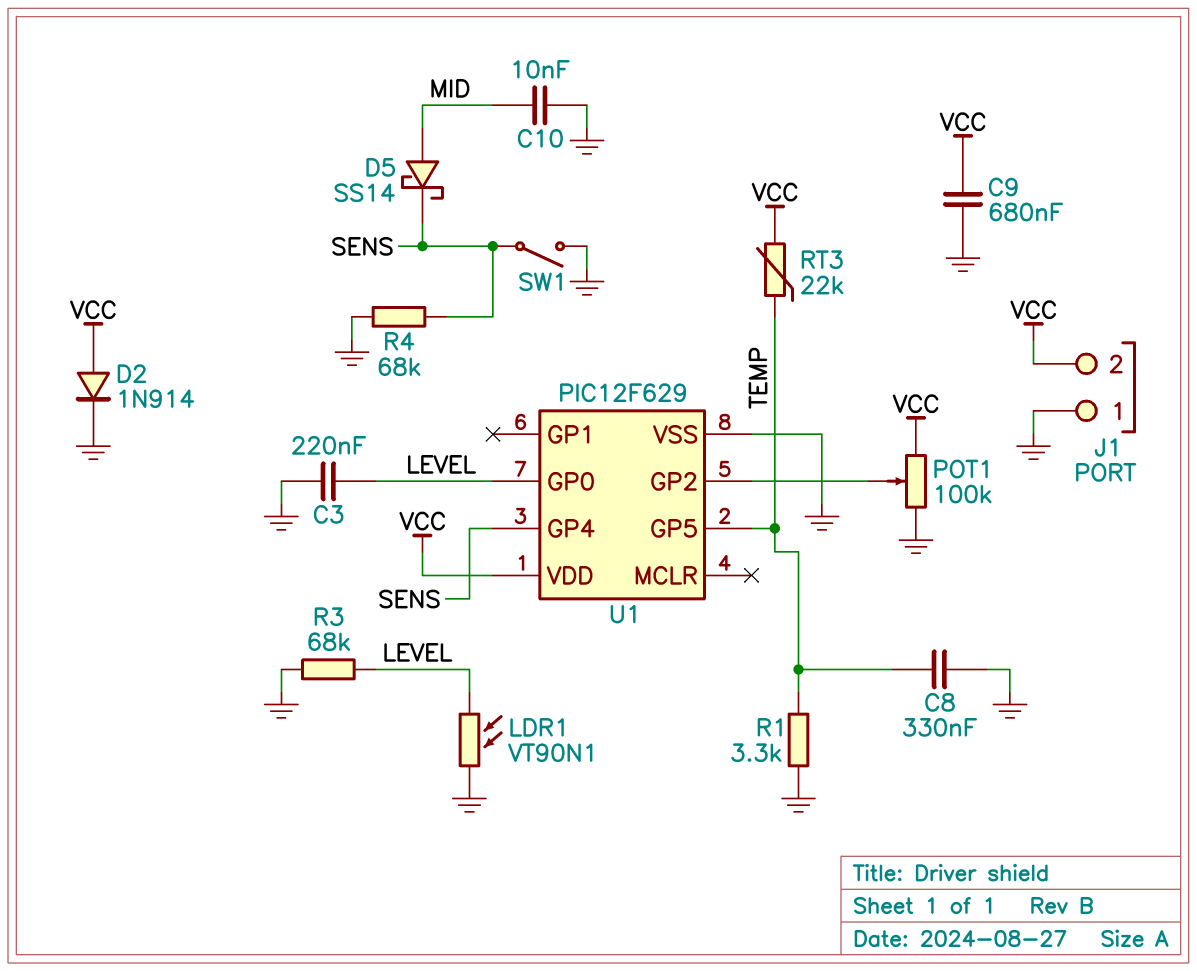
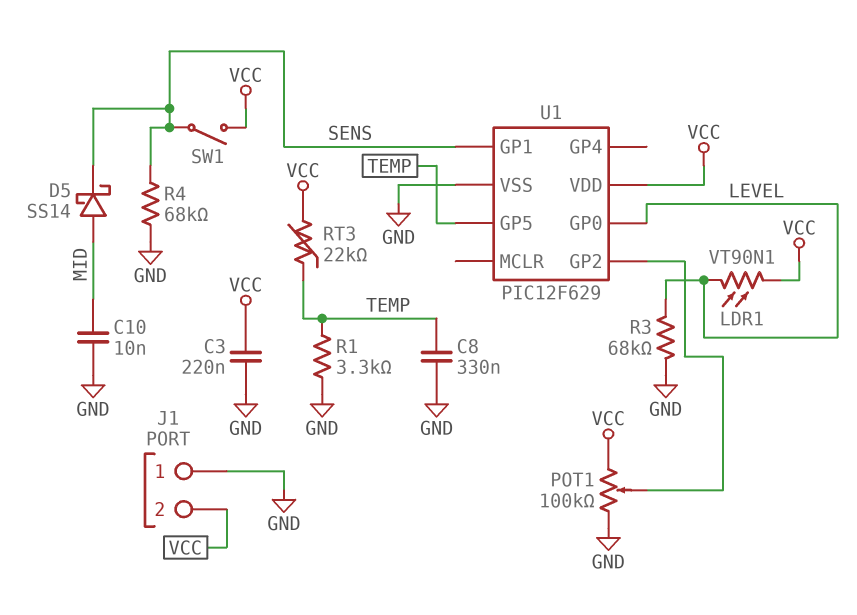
C3: 220nF (GND, LEVEL) -> 220nF (GND, VCC)
C9: 680nF (GND, VCC) -> none
D2: diode 1N914 (A VCC, K GND) -> none
LDR1: VT90N1 (GND, LEVEL) -> VT90N1 (LEVEL, VCC)
SW1: switch (GND, SENS) -> switch (SENS, VCC)
U1 pin GP1: none -> SENS
U1 pin GP4: SENS -> none

